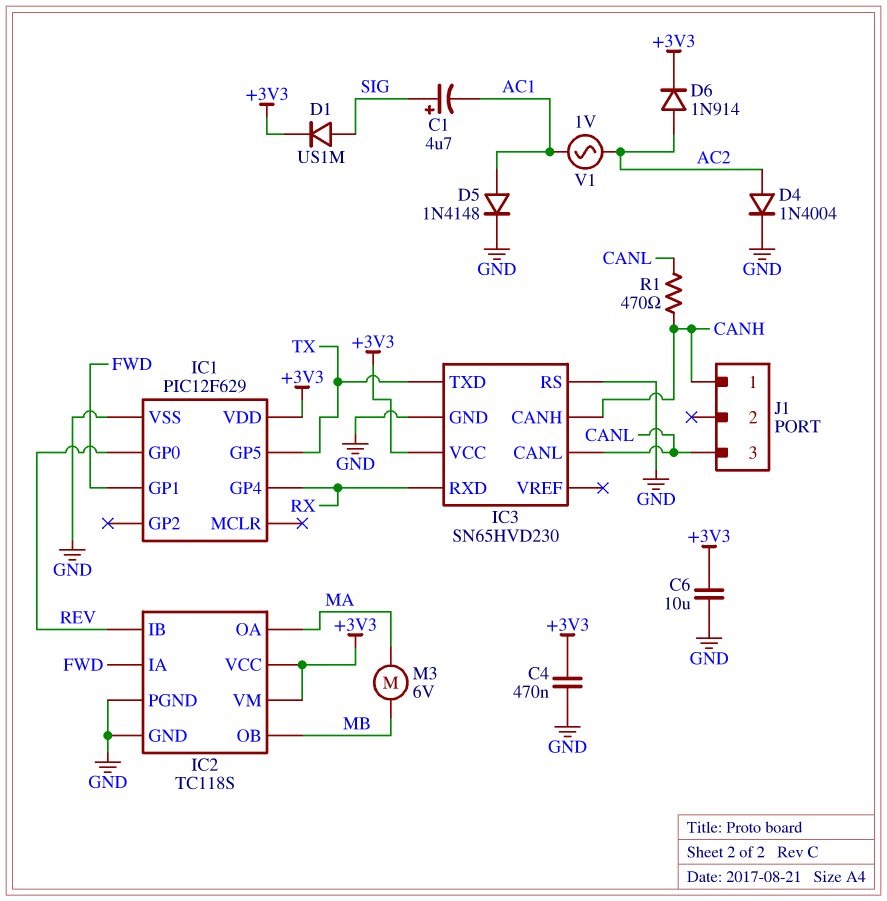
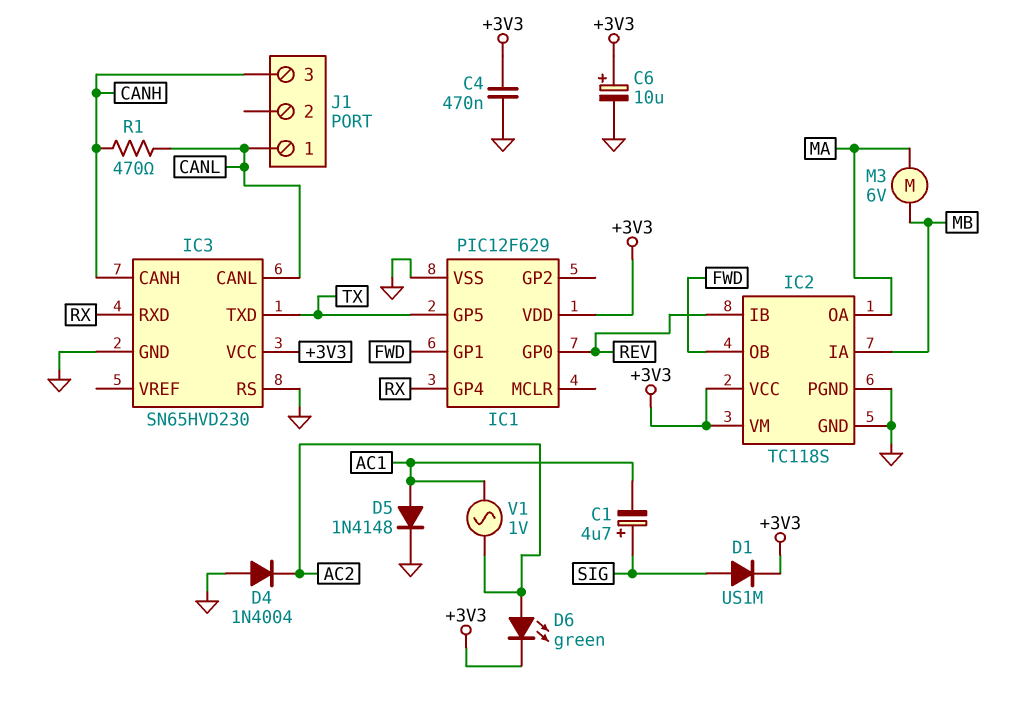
C6: 10uF (+3V3, GND) -> 10uF (plus +3V3, minus GND)
D4: diode 1N4004 (A AC2, K GND) -> diode 1N4004 (A GND, K AC2)
D6: diode 1N914 (A AC2, K +3V3) -> LED green (A AC2, K +3V3)
IC2 pin IA: FWD -> MB
IC2 pin OB: MB -> FWD
J1 pin 1: CANH -> CANL
J1 pin 3: CANL -> CANH

